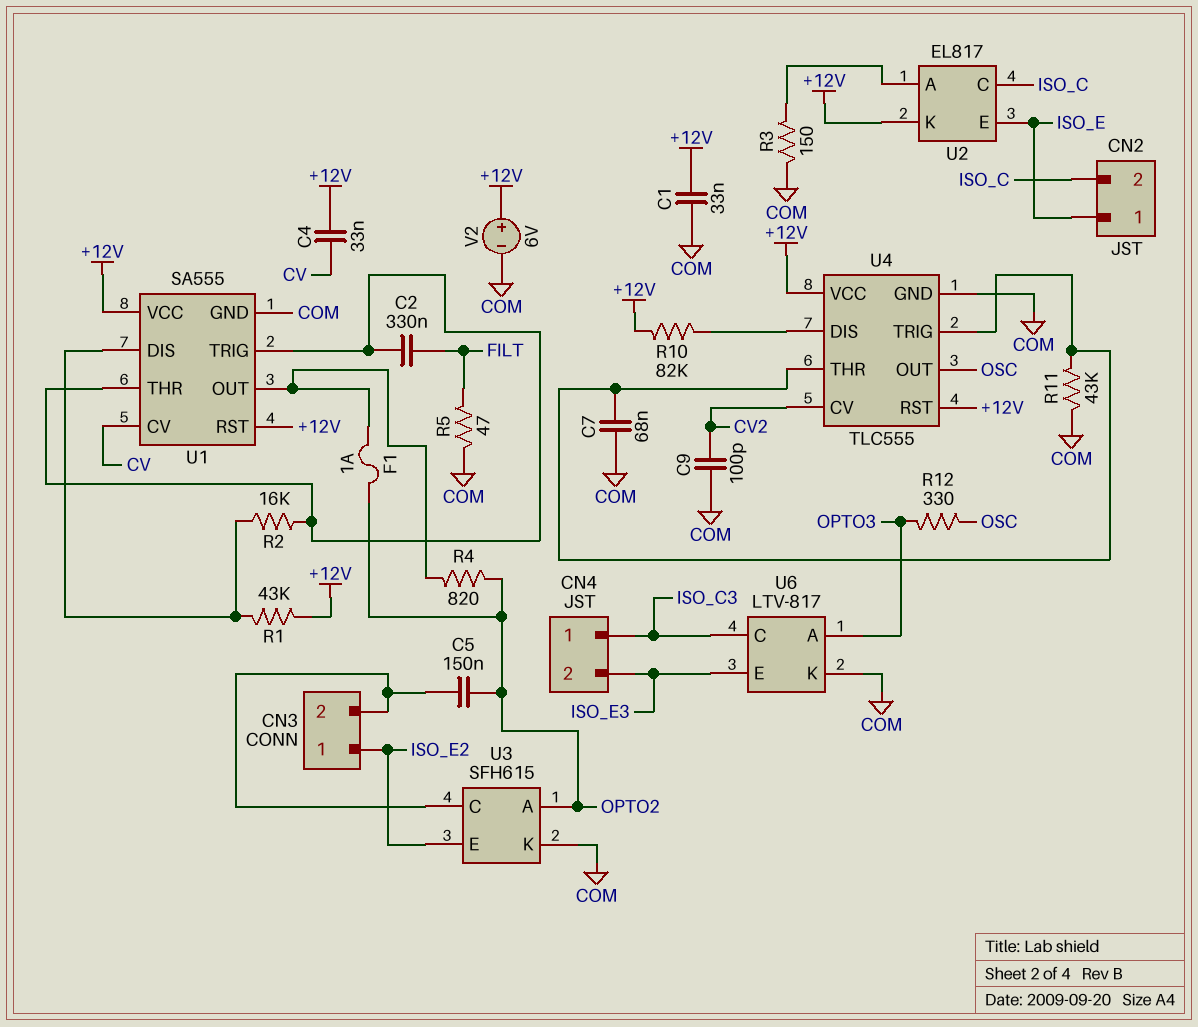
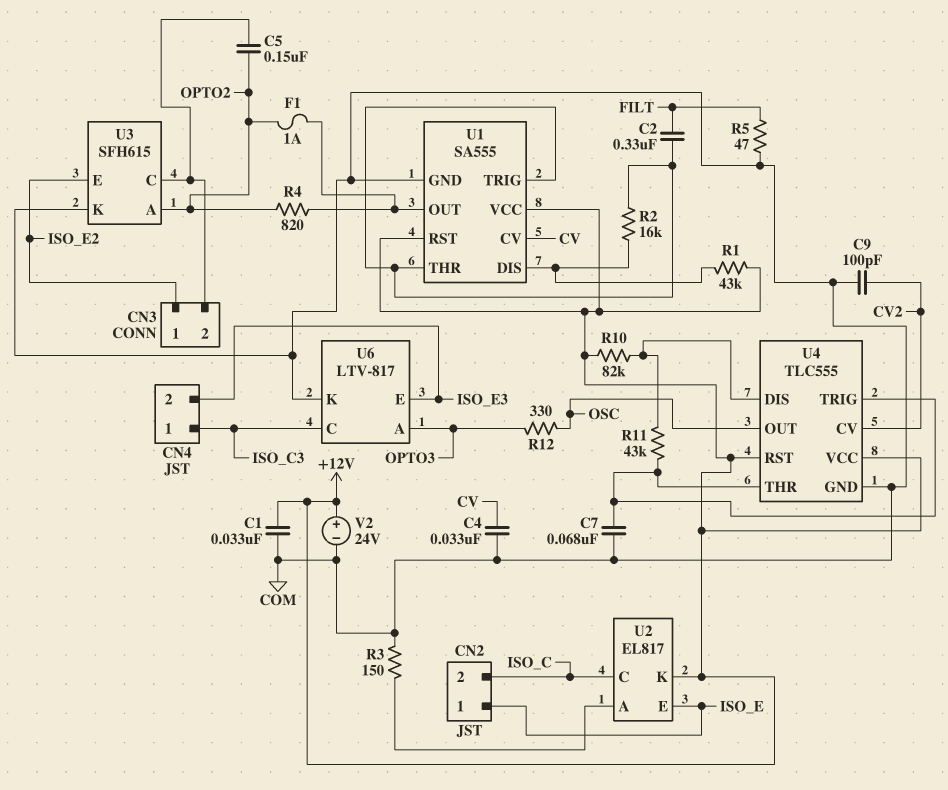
C4: 33nF (+12V, CV) -> 33nF (COM, CV)
R11: 43k (COM, U4/THR) -> 43k (U4/DIS, U4/THR)
V2: 6V (plus +12V, minus COM) -> 24V (plus +12V, minus COM)

